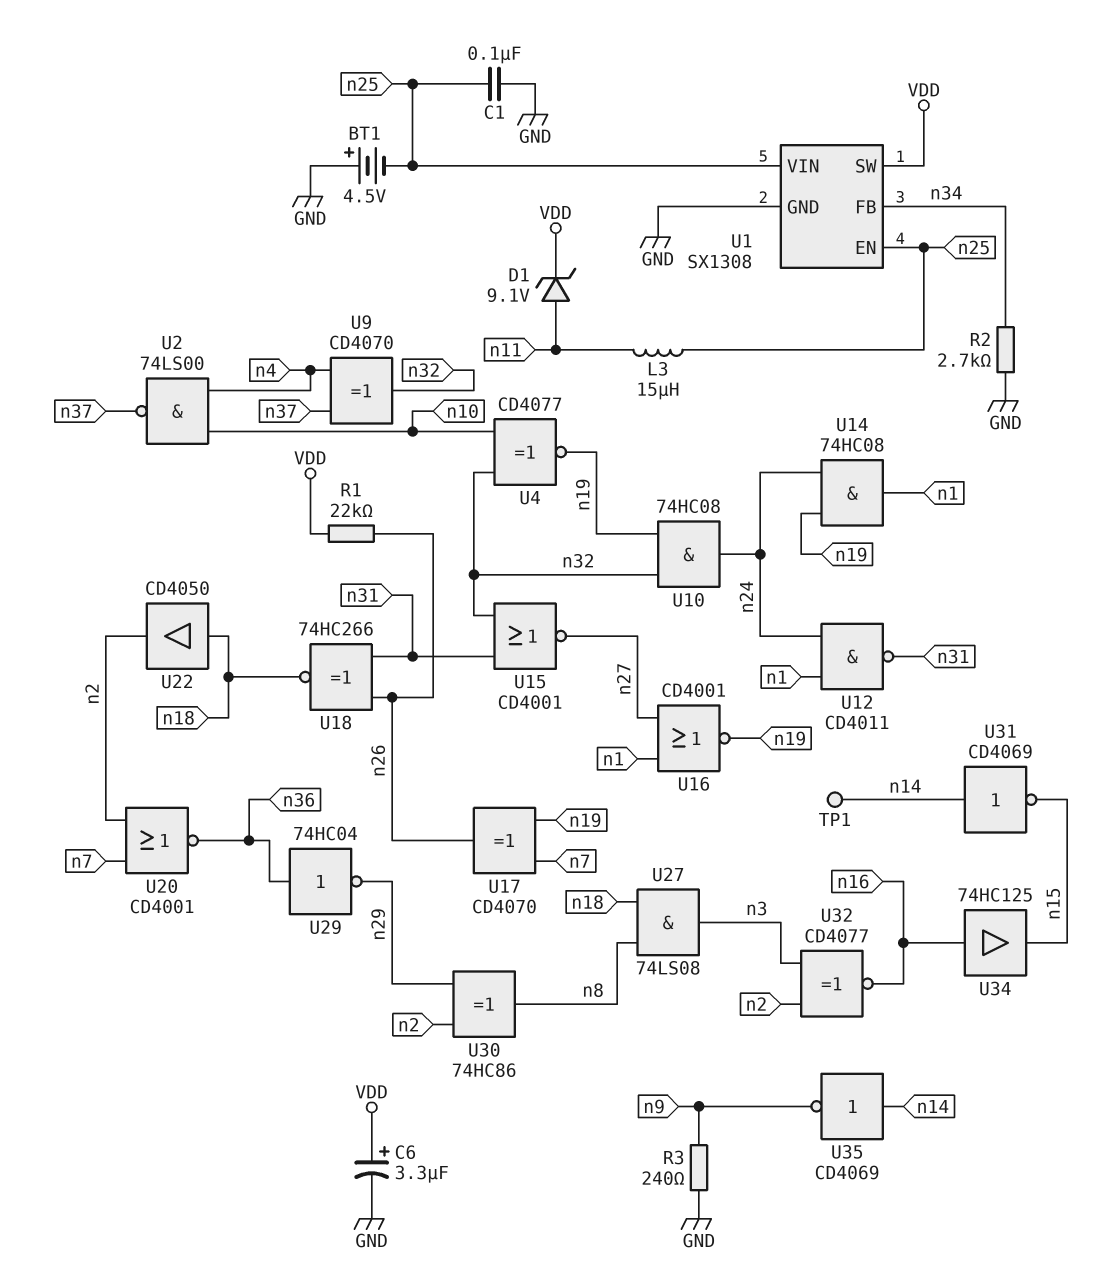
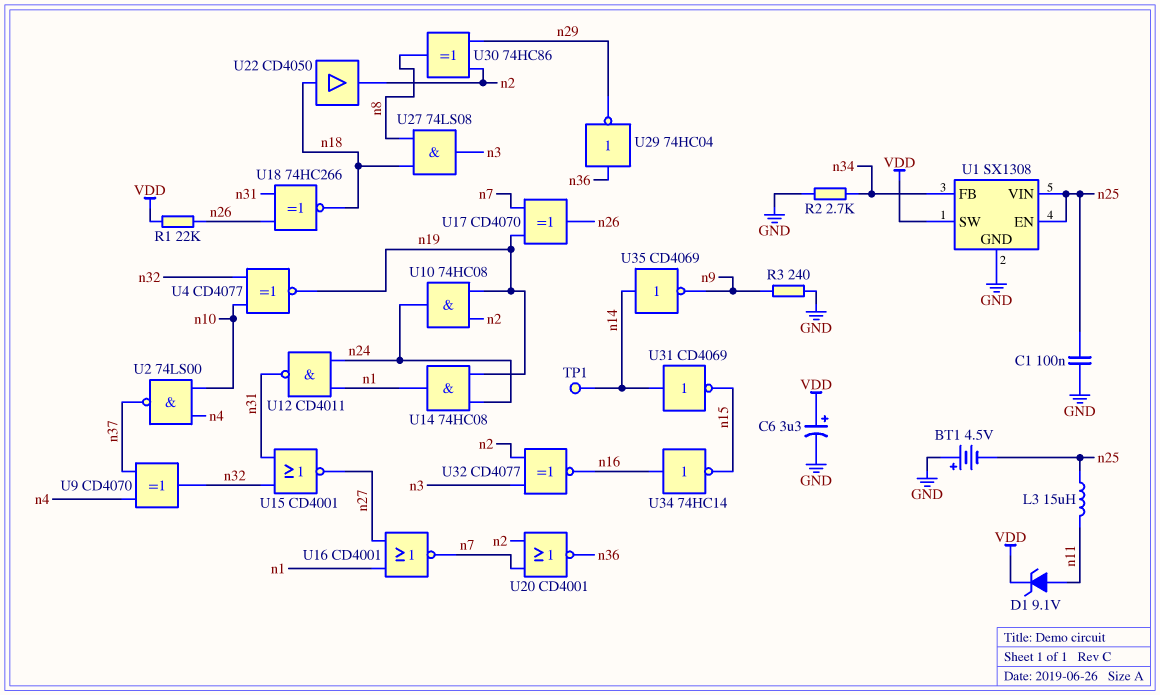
U10: AND 74HC08 (in n19, in n32, out n24) -> AND 74HC08 (in n2, in n19, out n24)
U16: NOR CD4001 (in n1, in n27, out n19) -> NOR CD4001 (in n1, in n27, out n7)
U34: buffer 74HC125 (in n16, out n15) -> NOT 74HC14 (in n16, out n15)

